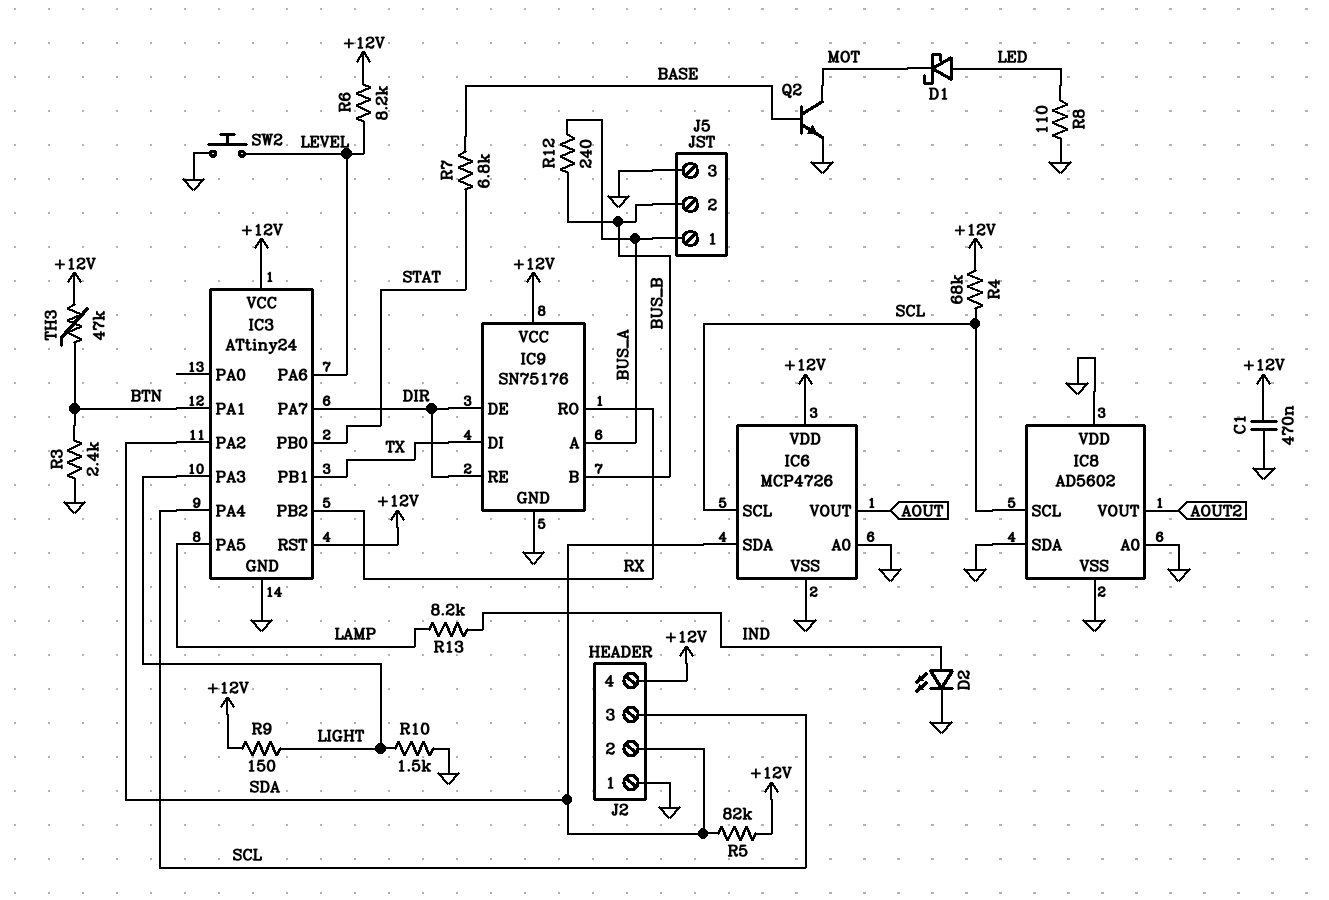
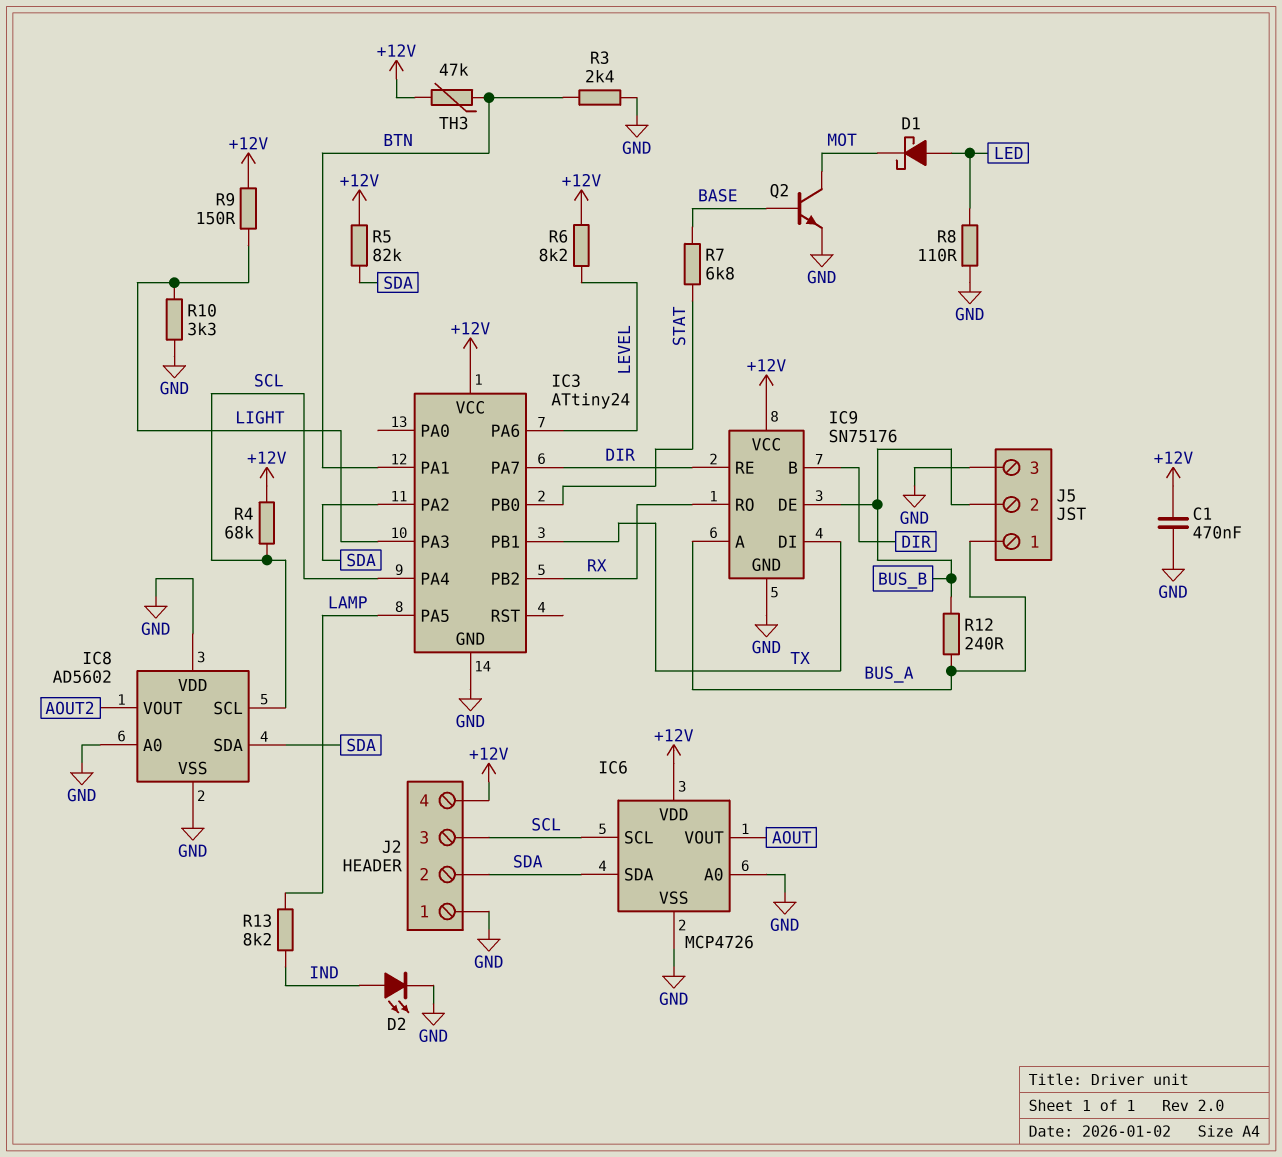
IC3 pin RST: +12V -> none
IC8 pin SDA: GND -> SDA
IC9 pin B: BUS_B -> DIR
IC9 pin DE: DIR -> BUS_B
R10: 1.5k (GND, LIGHT) -> 3.3k (GND, LIGHT)
SW2: button (GND, LEVEL) -> none

